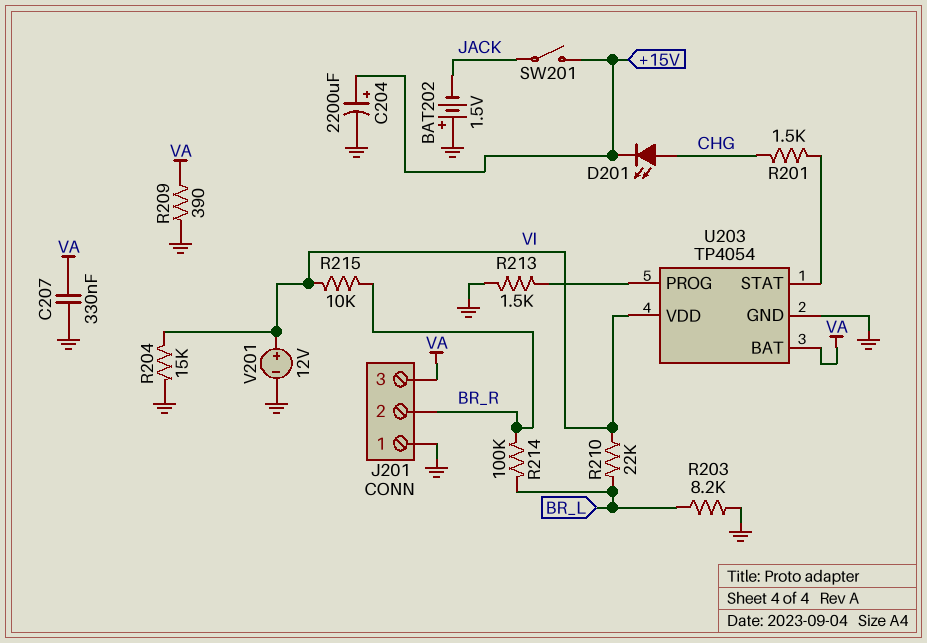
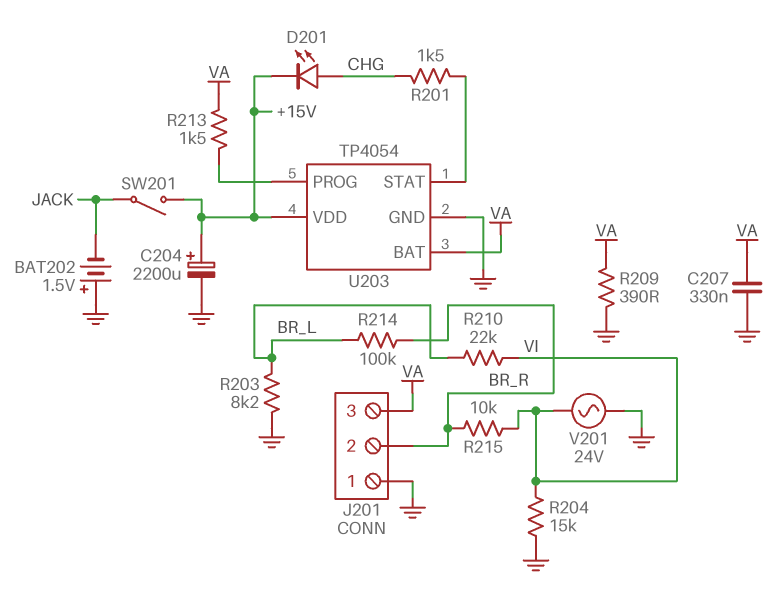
R213: 1.5k (GND, U203/PROG) -> 1.5k (U203/PROG, VA)
U203 pin VDD: VI -> +15V
V201: 12V (plus VI, minus GND) -> AC 24V (GND, VI)

